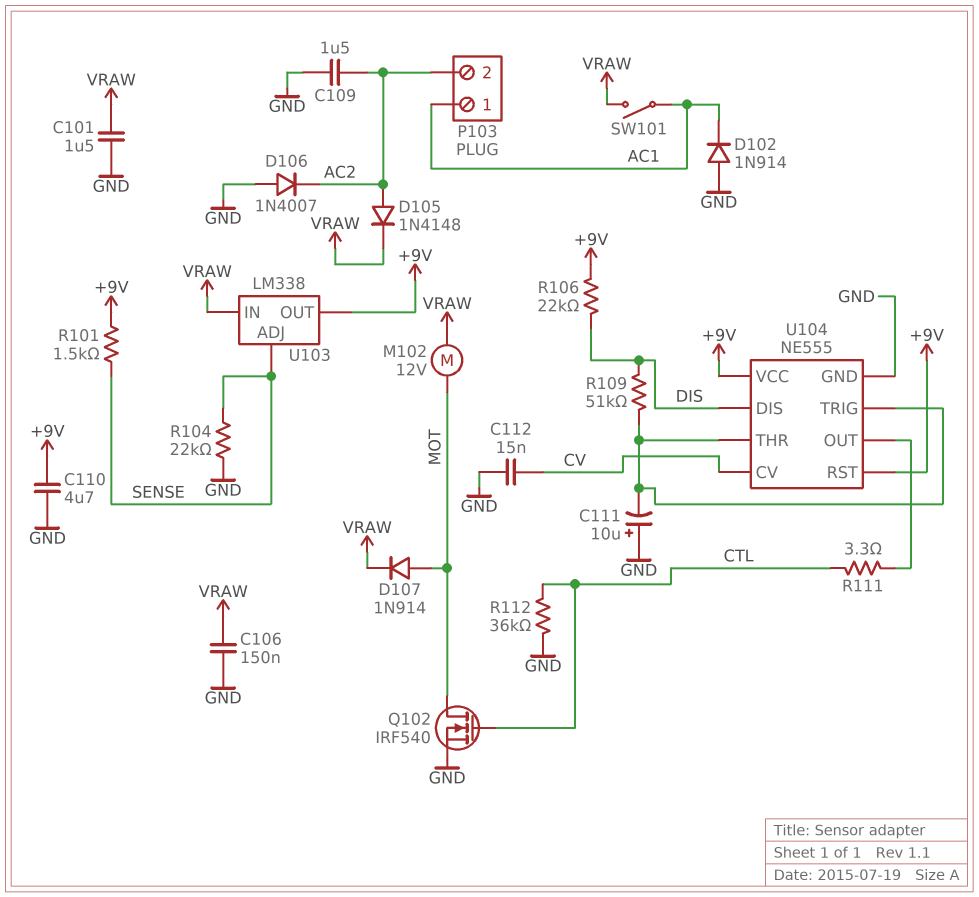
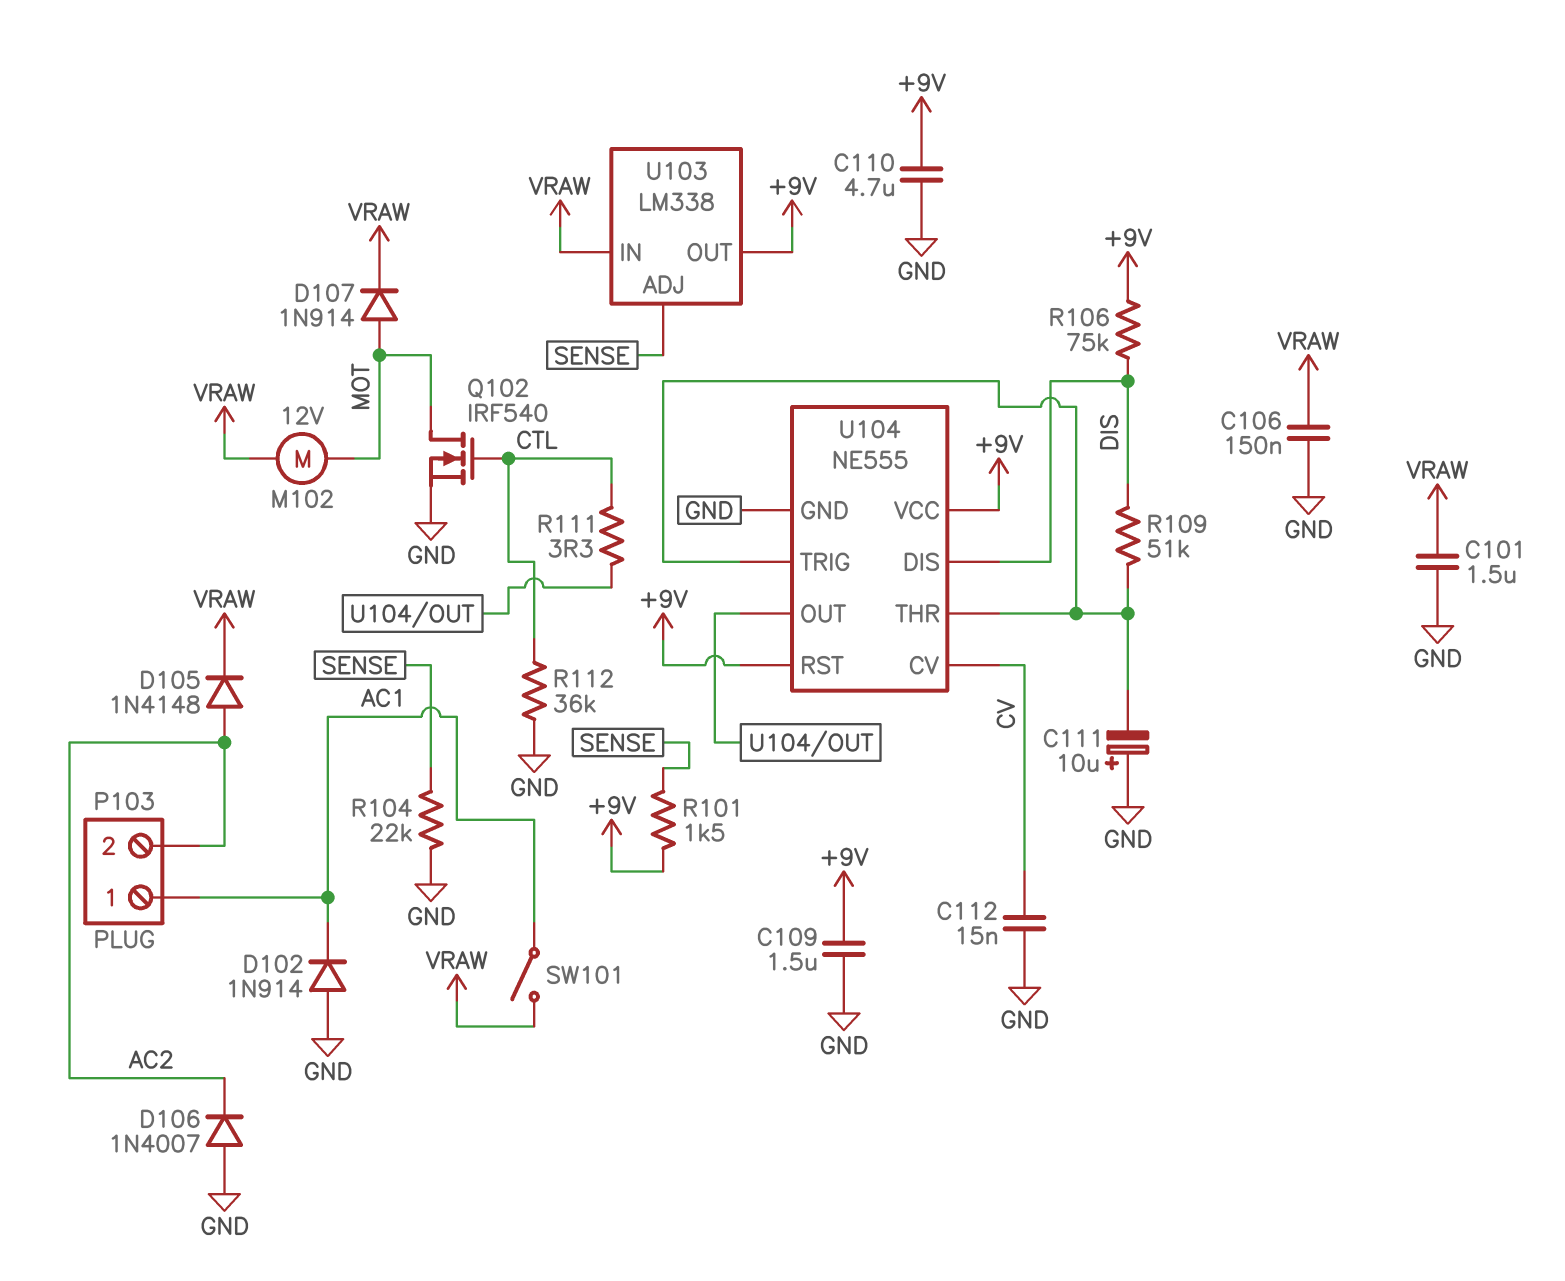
C109: 1.5uF (AC2, GND) -> 1.5uF (+9V, GND)
R106: 22k (+9V, DIS) -> 75k (+9V, DIS)

